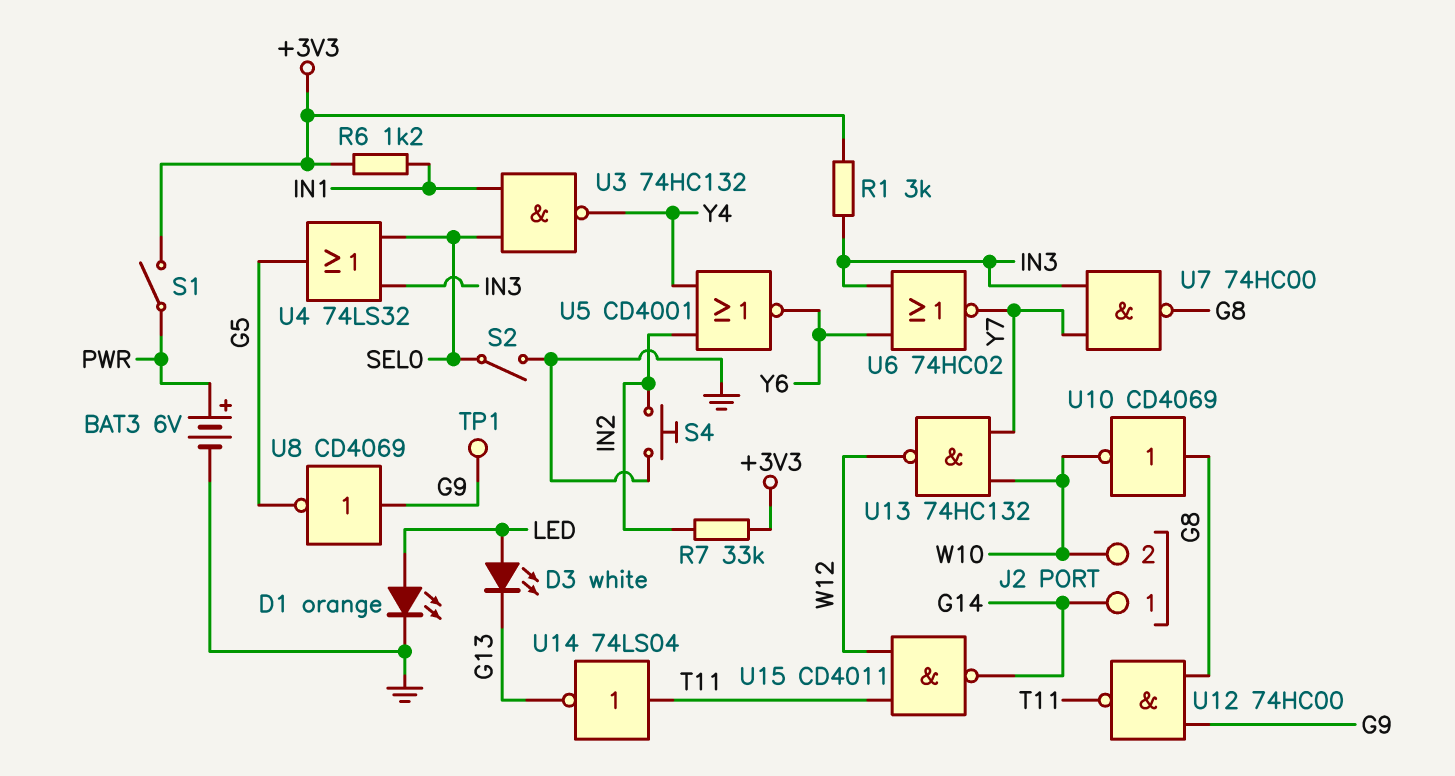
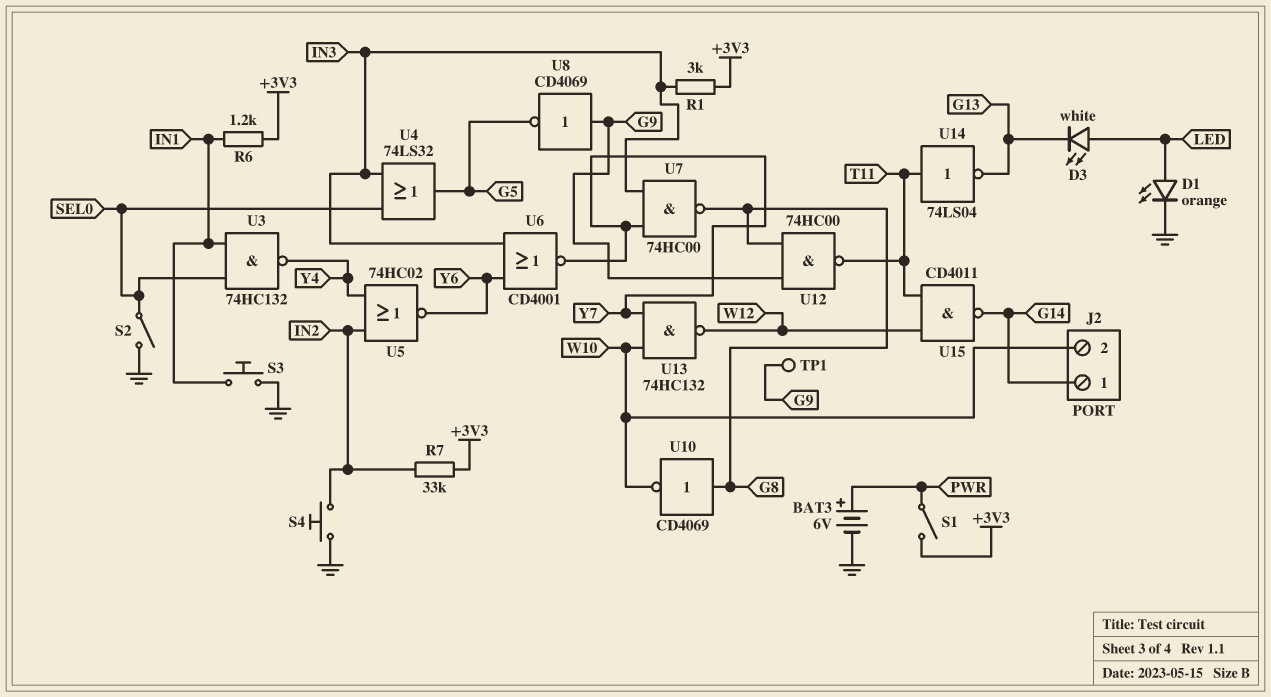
S3: none -> button (GND, IN1)
U5: NOR CD4001 (in IN2, in Y4, out Y6) -> NOR 74HC02 (in IN2, in Y4, out Y6)
U6: NOR 74HC02 (in IN3, in Y6, out Y7) -> NOR CD4001 (in IN3, in Y6, out Y7)

